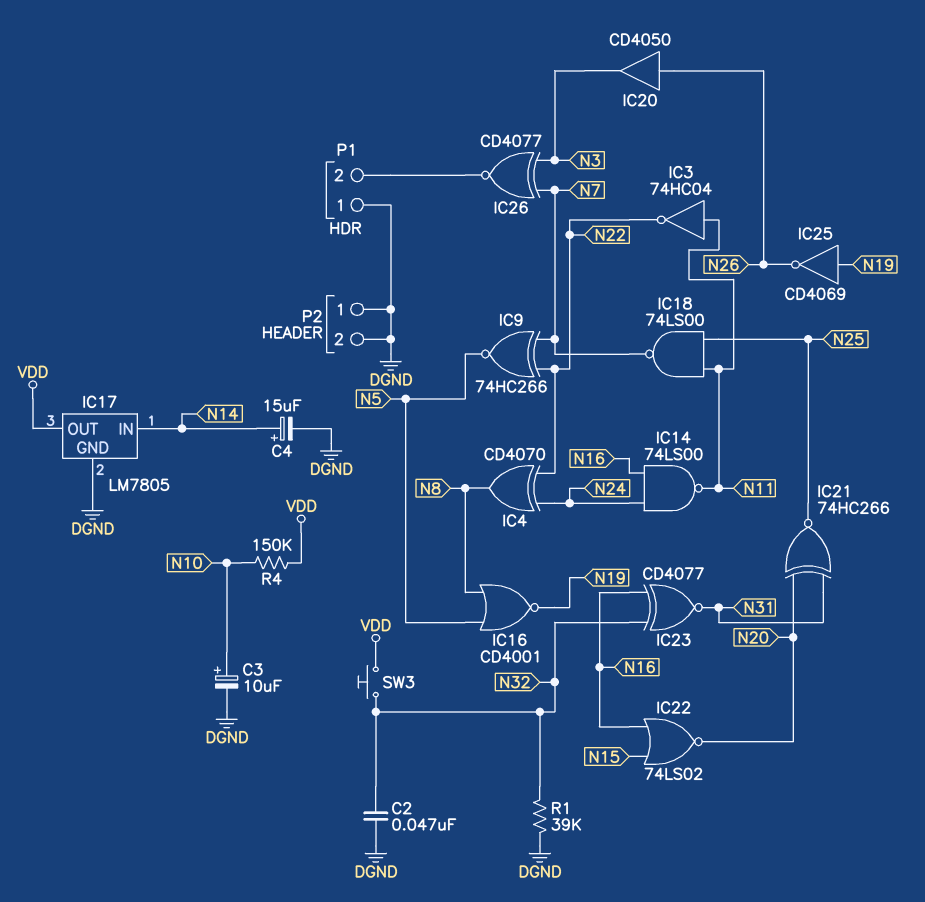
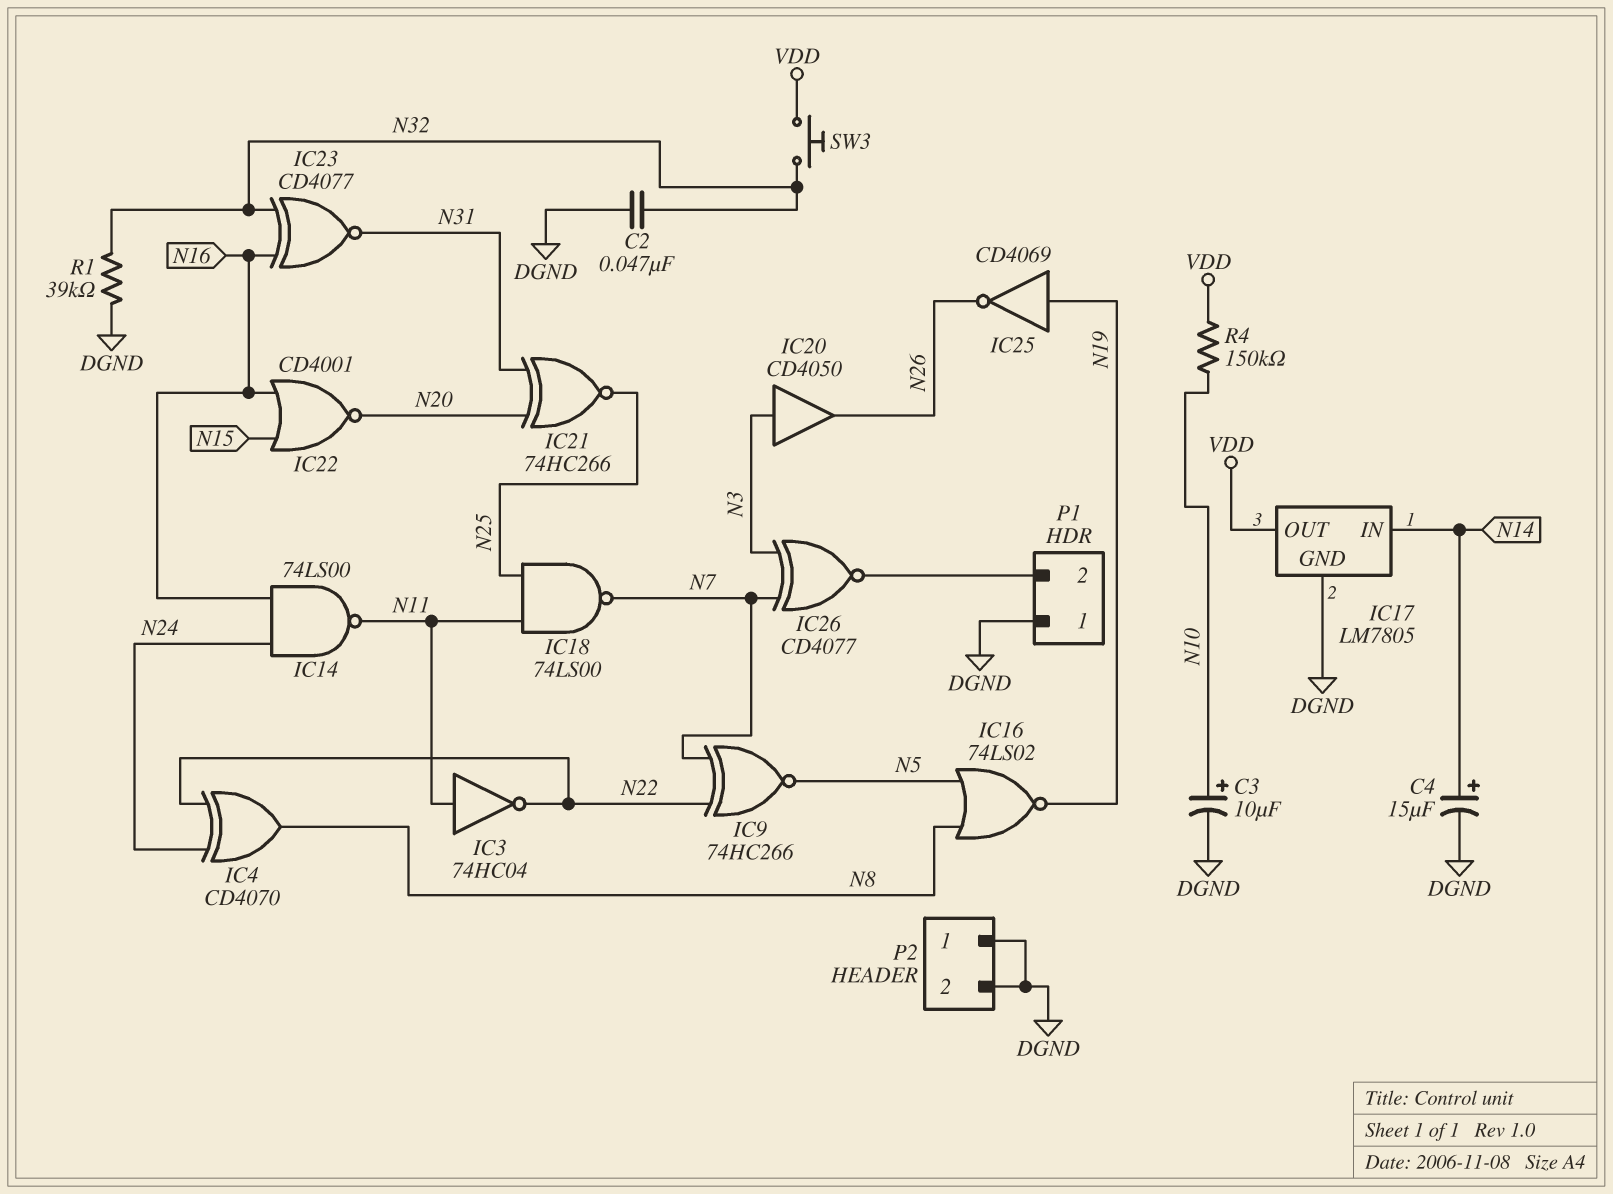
IC16: NOR CD4001 (in N5, in N8, out N19) -> NOR 74LS02 (in N5, in N8, out N19)
IC20: buffer CD4050 (in N26, out N3) -> buffer CD4050 (in N3, out N26)
IC22: NOR 74LS02 (in N15, in N16, out N20) -> NOR CD4001 (in N15, in N16, out N20)

